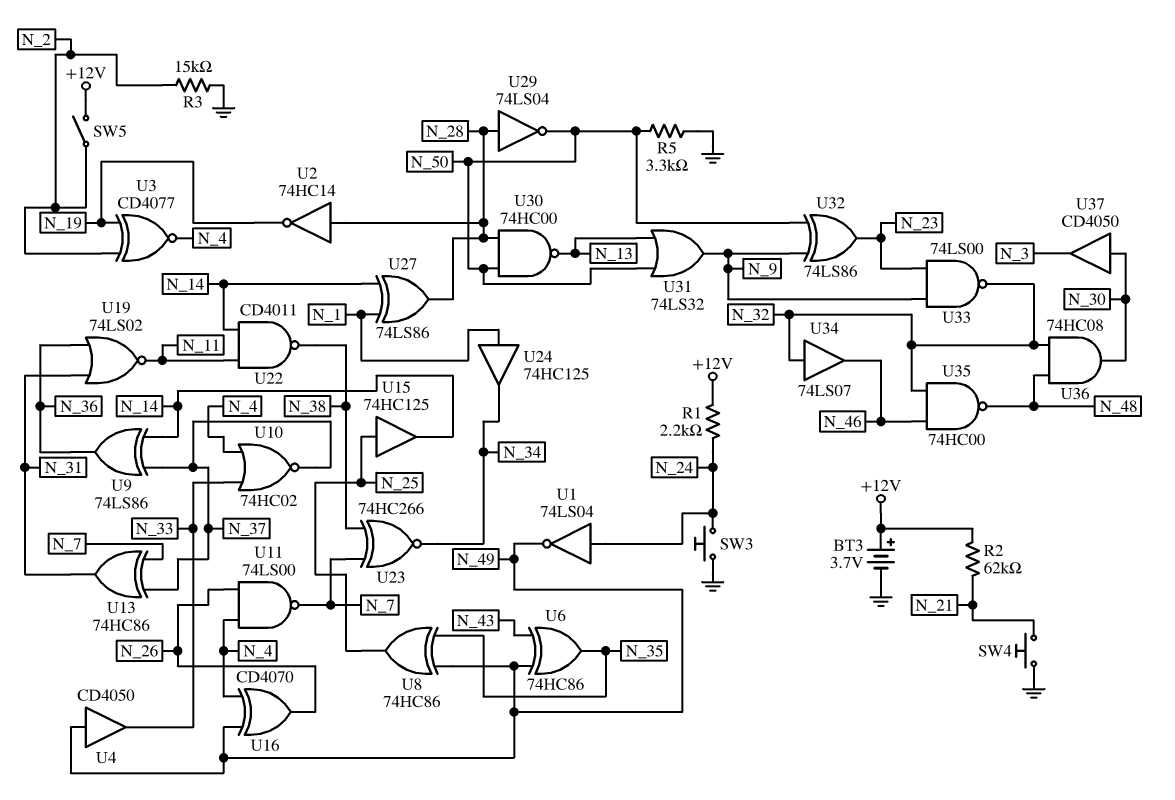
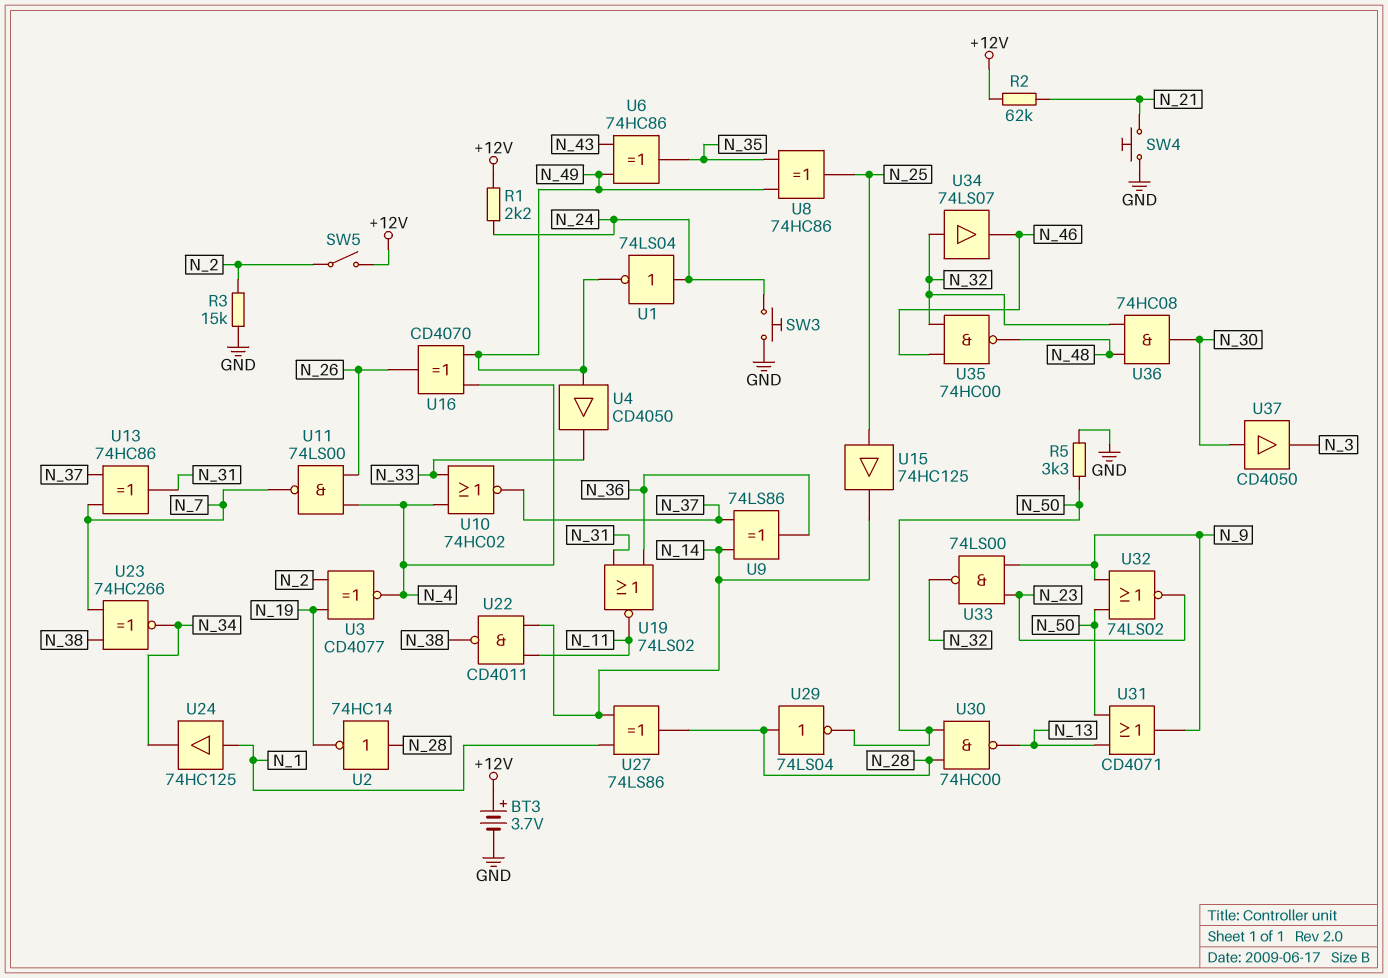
U31: OR 74LS32 (in N_13, in N_50, out N_9) -> OR CD4071 (in N_13, in N_50, out N_9)
U32: XOR 74LS86 (in N_9, in N_50, out N_23) -> NOR 74LS02 (in N_9, in N_50, out N_23)

